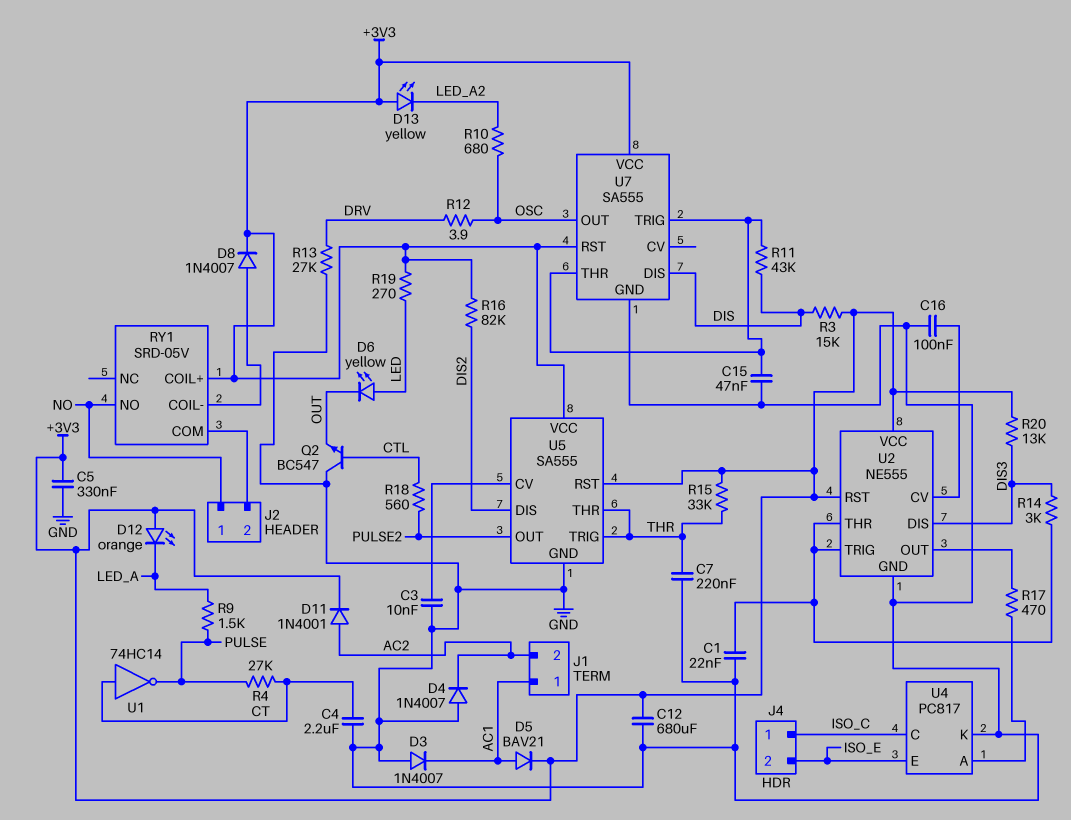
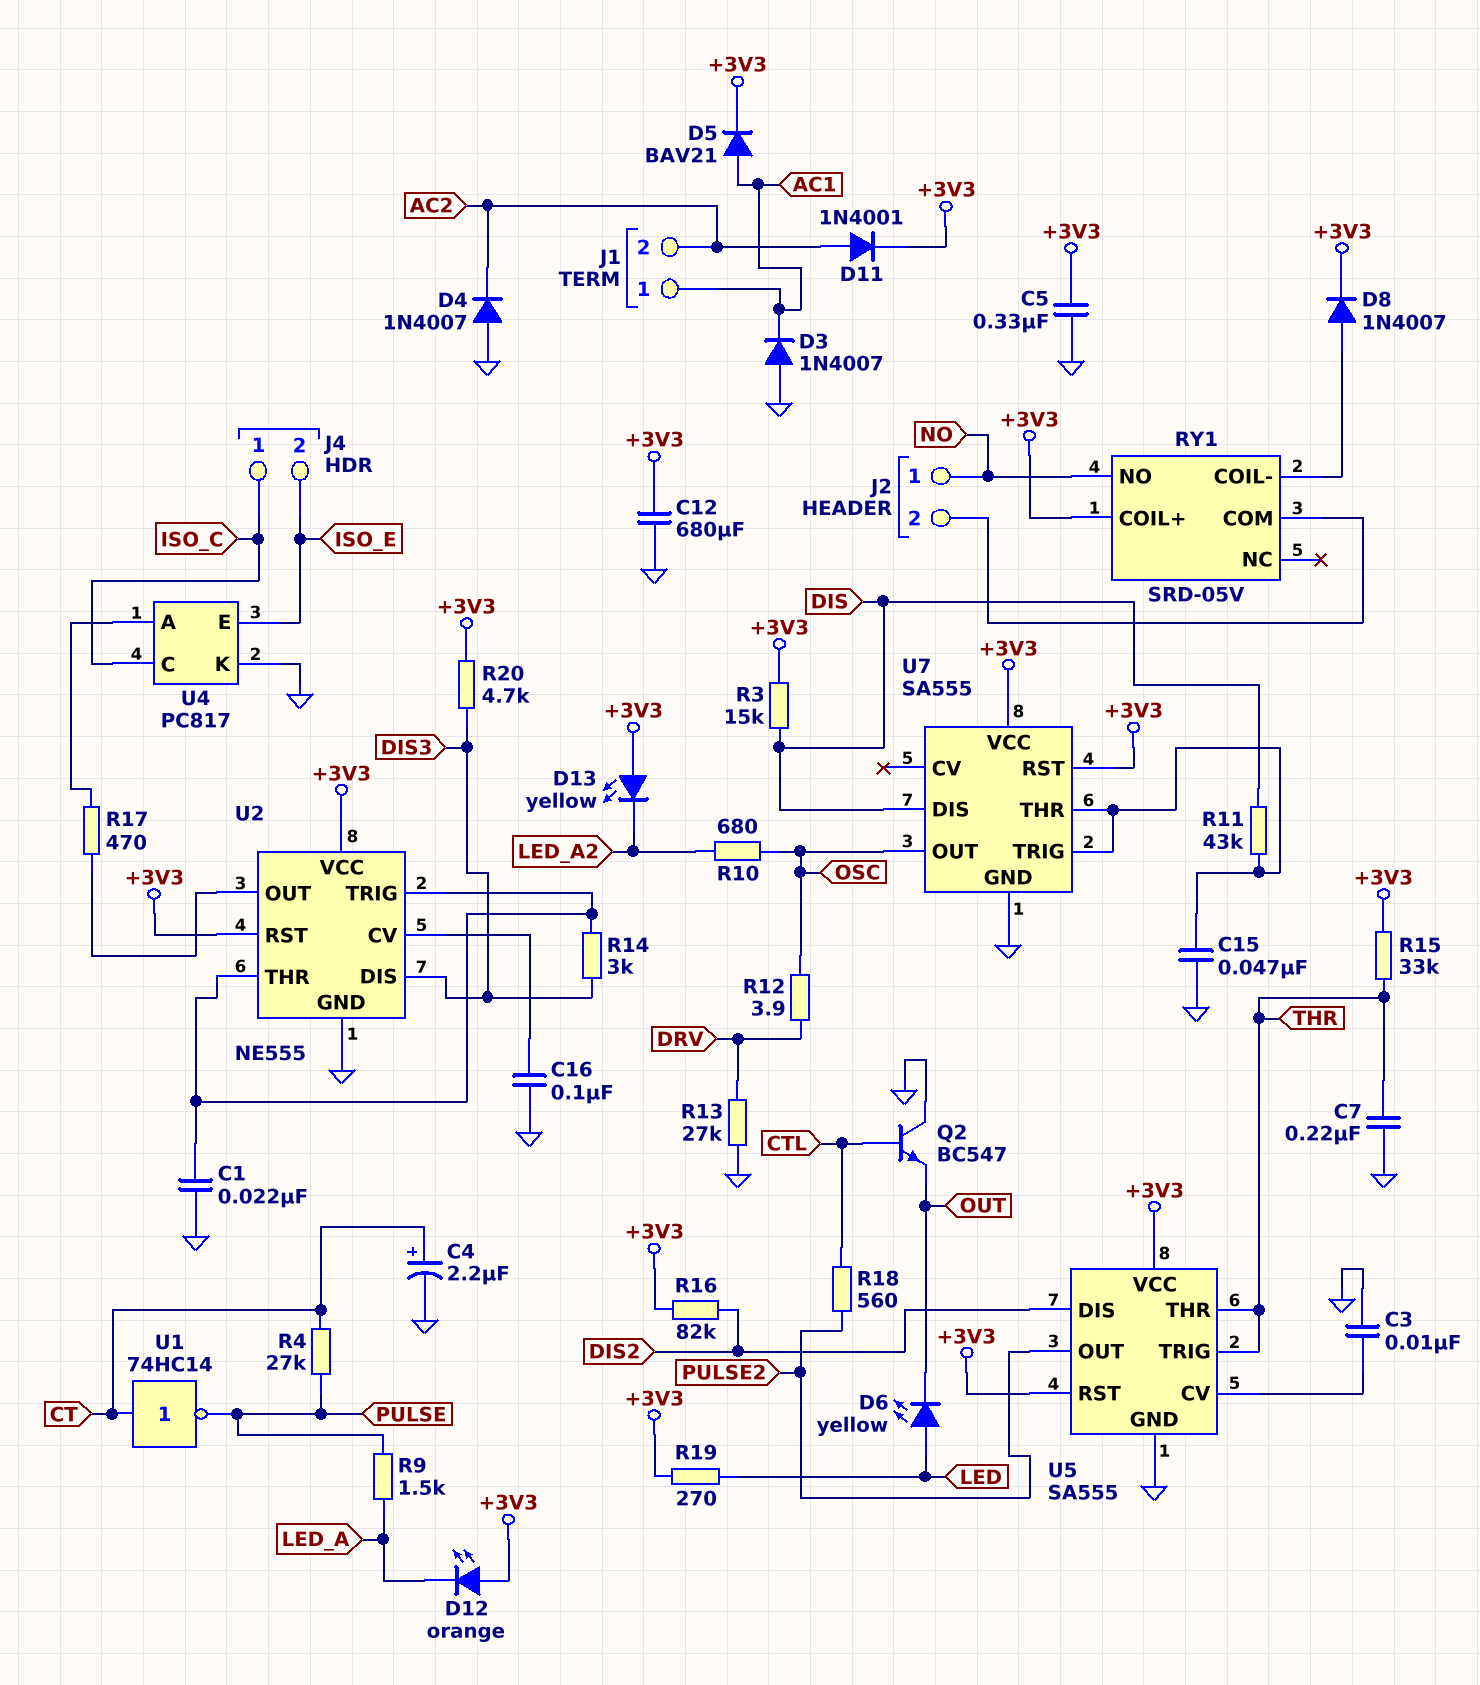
C4: 2.2uF (CT, GND) -> 2.2uF (plus CT, minus GND)
R20: 13k (+3V3, DIS3) -> 4.7k (+3V3, DIS3)

